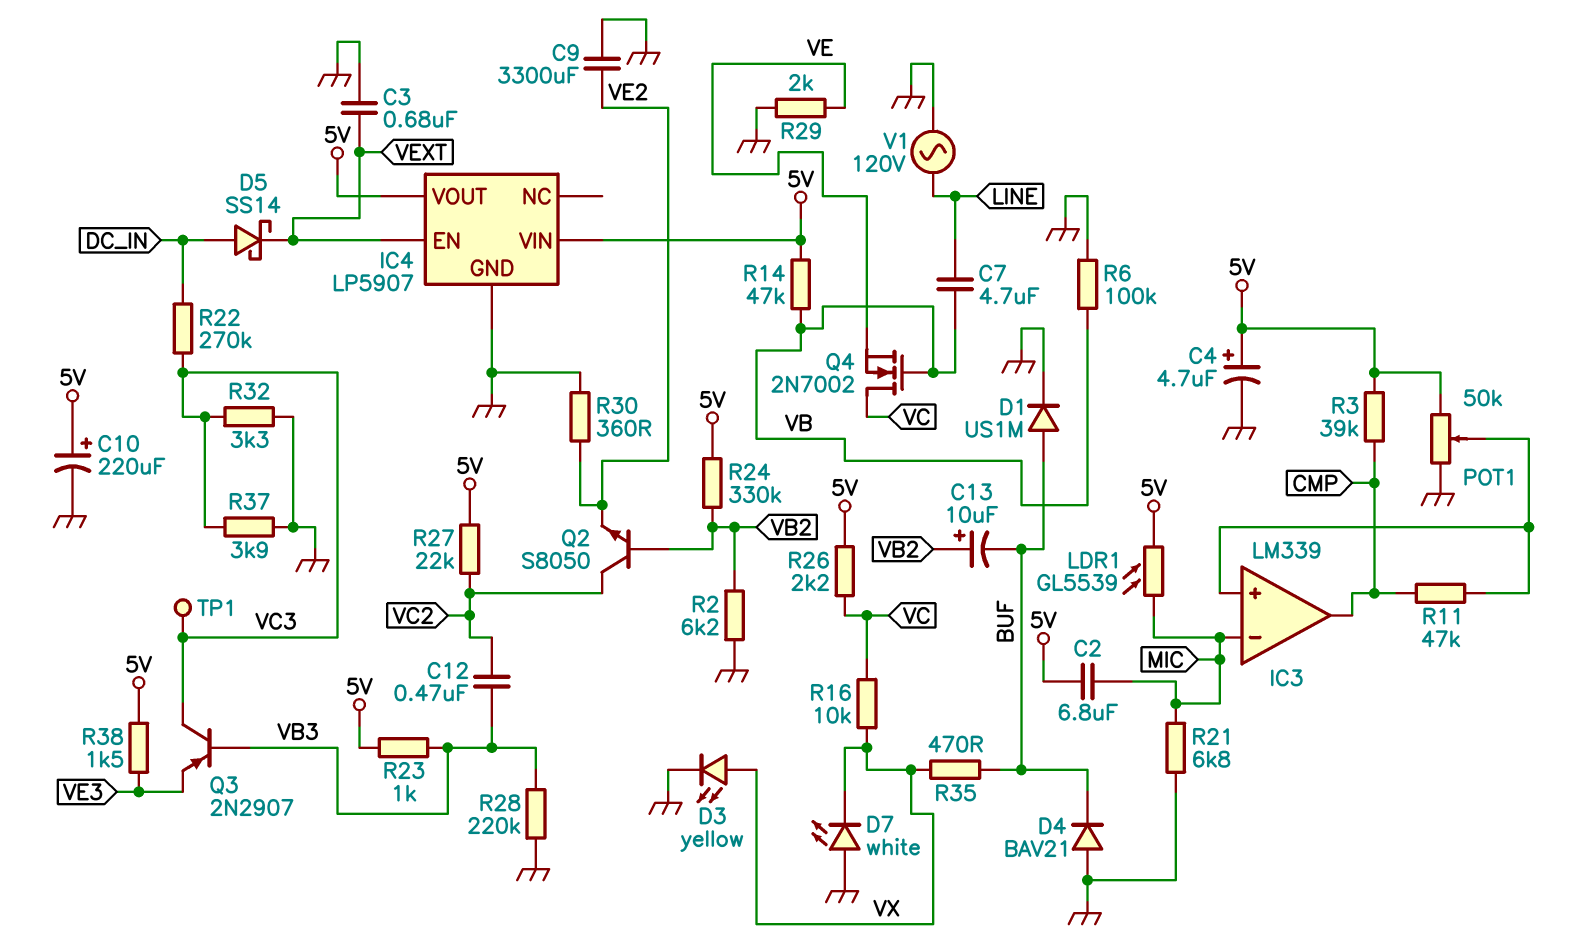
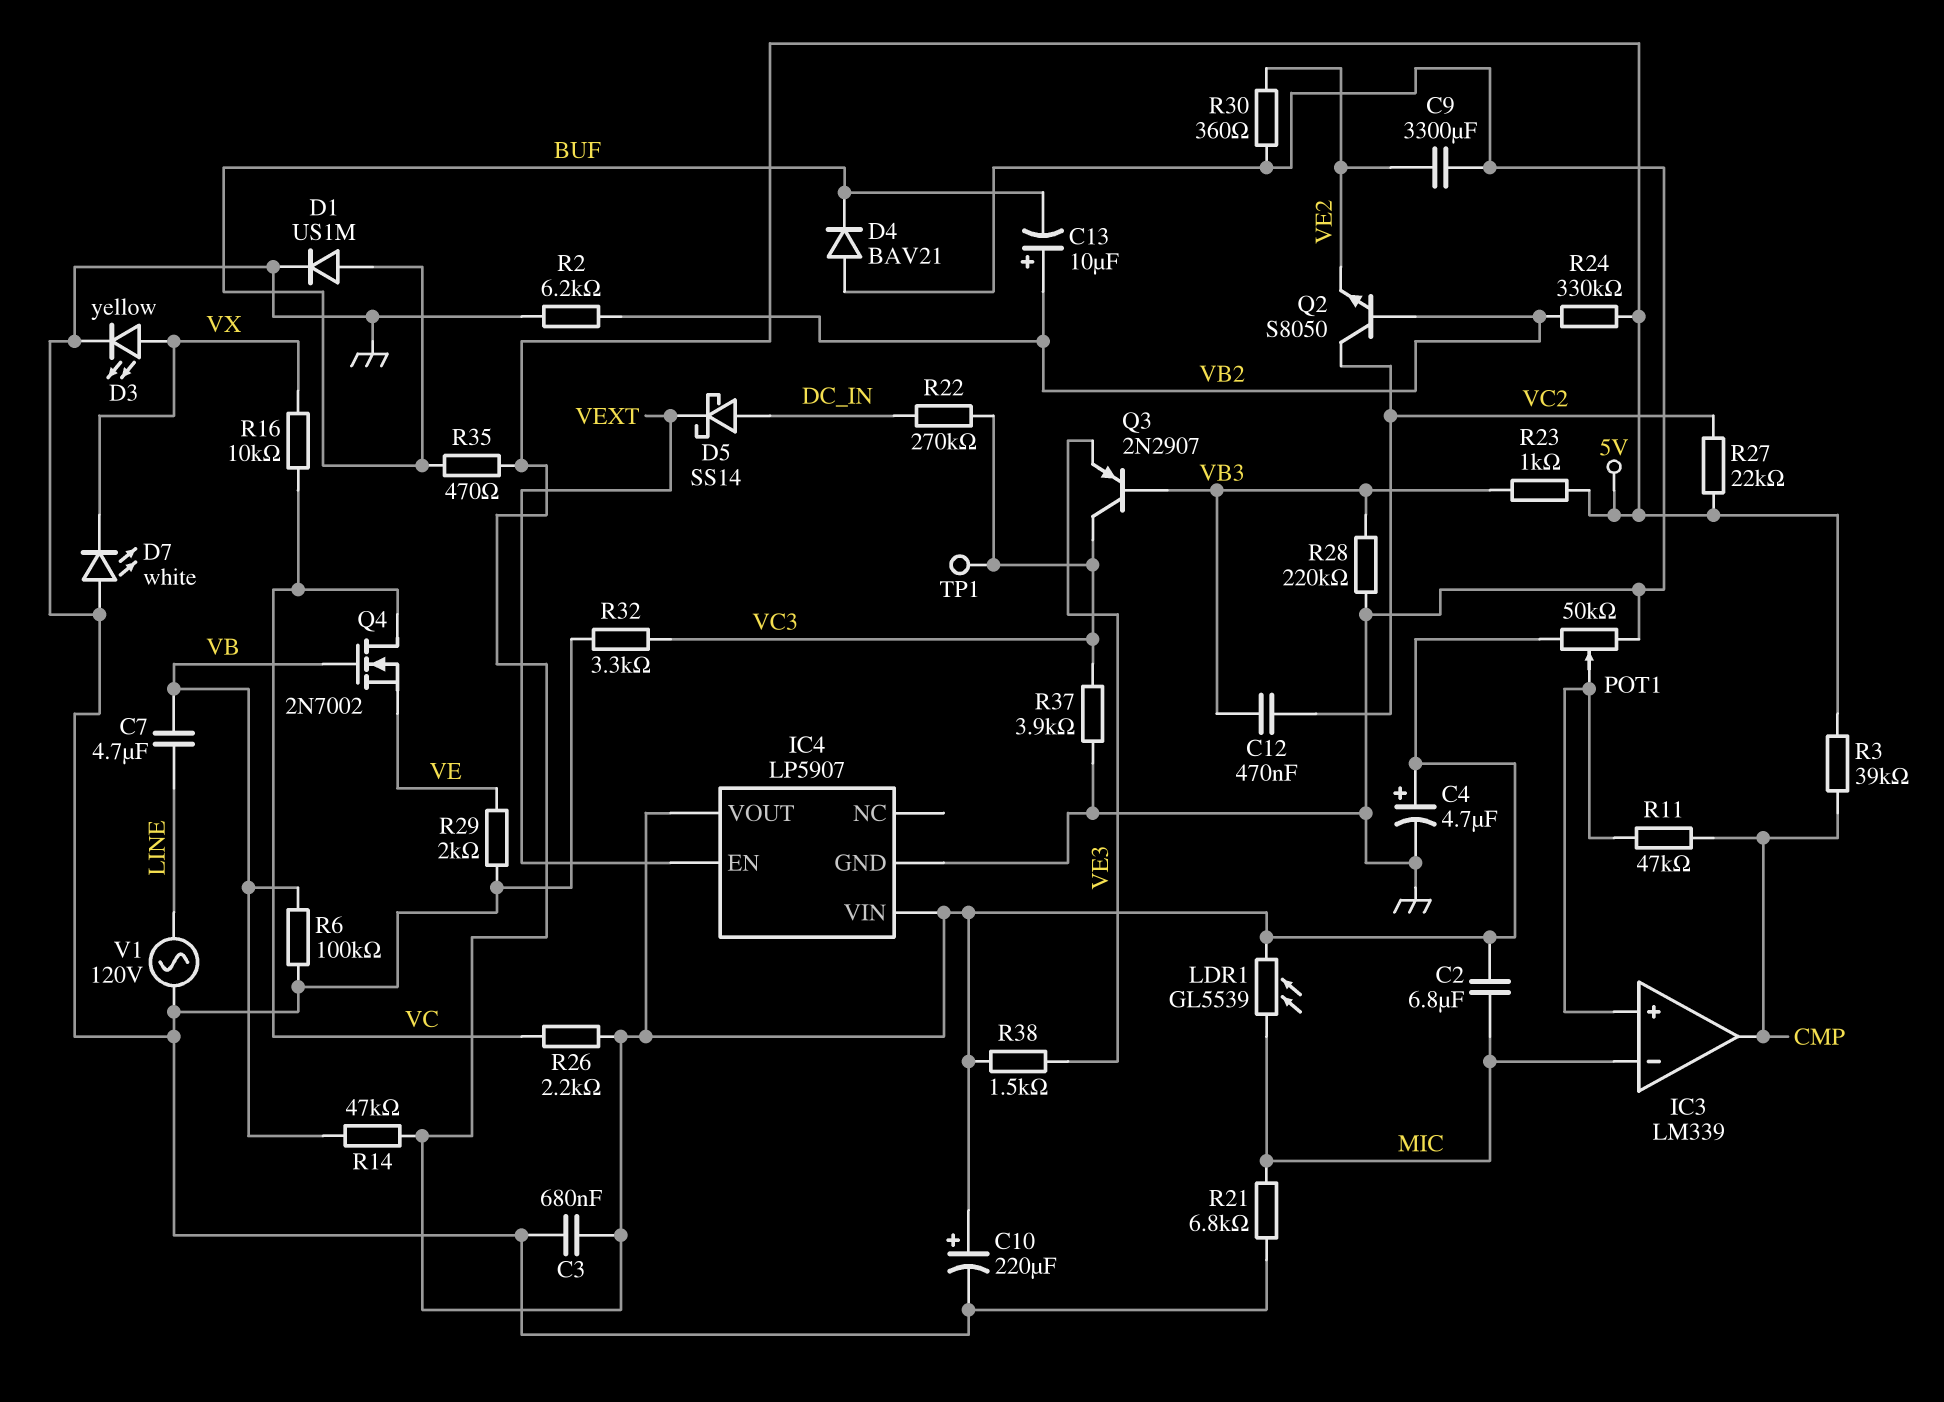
C3: 680nF (GND, VEXT) -> 680nF (5V, GND)
R35: 470 (BUF, VX) -> 470 (5V, BUF)

